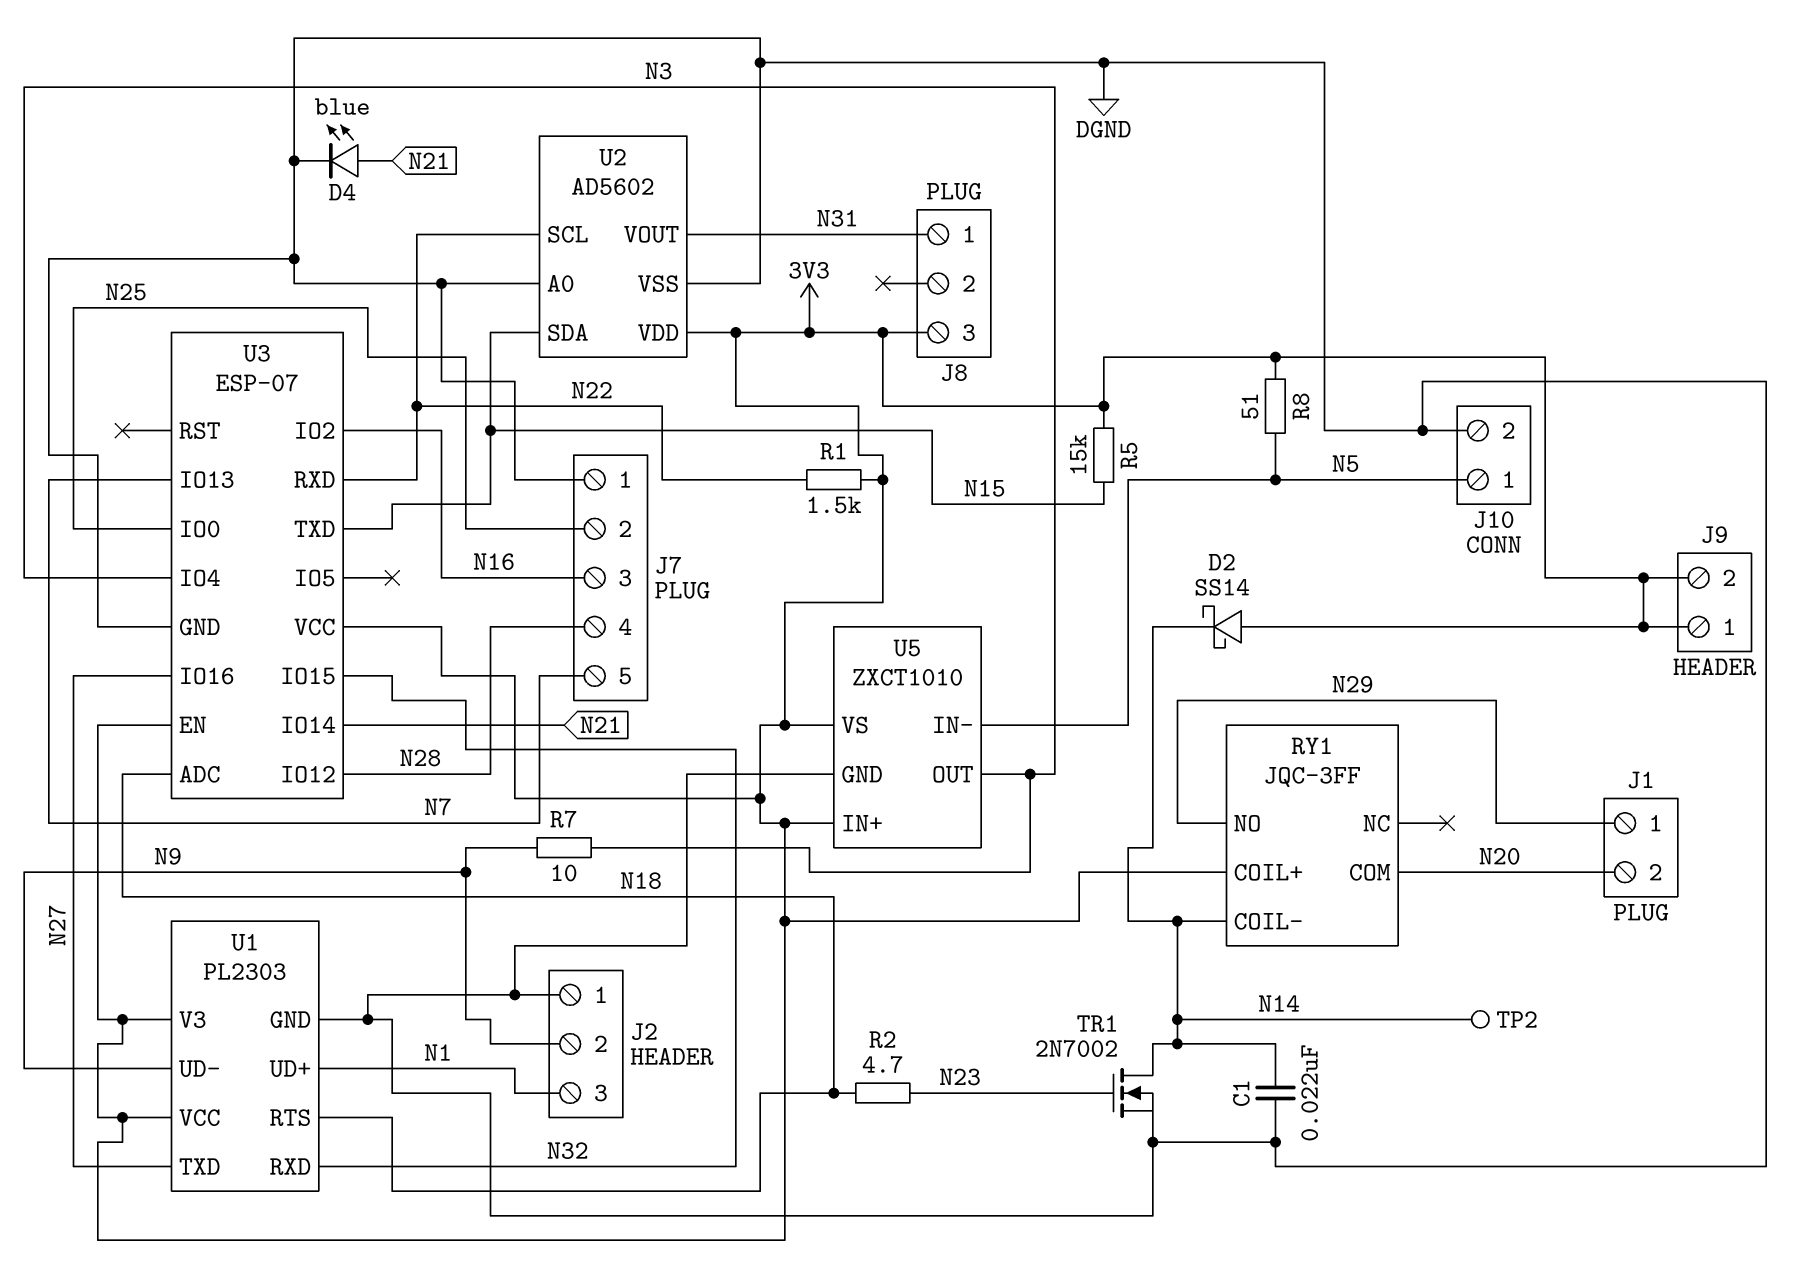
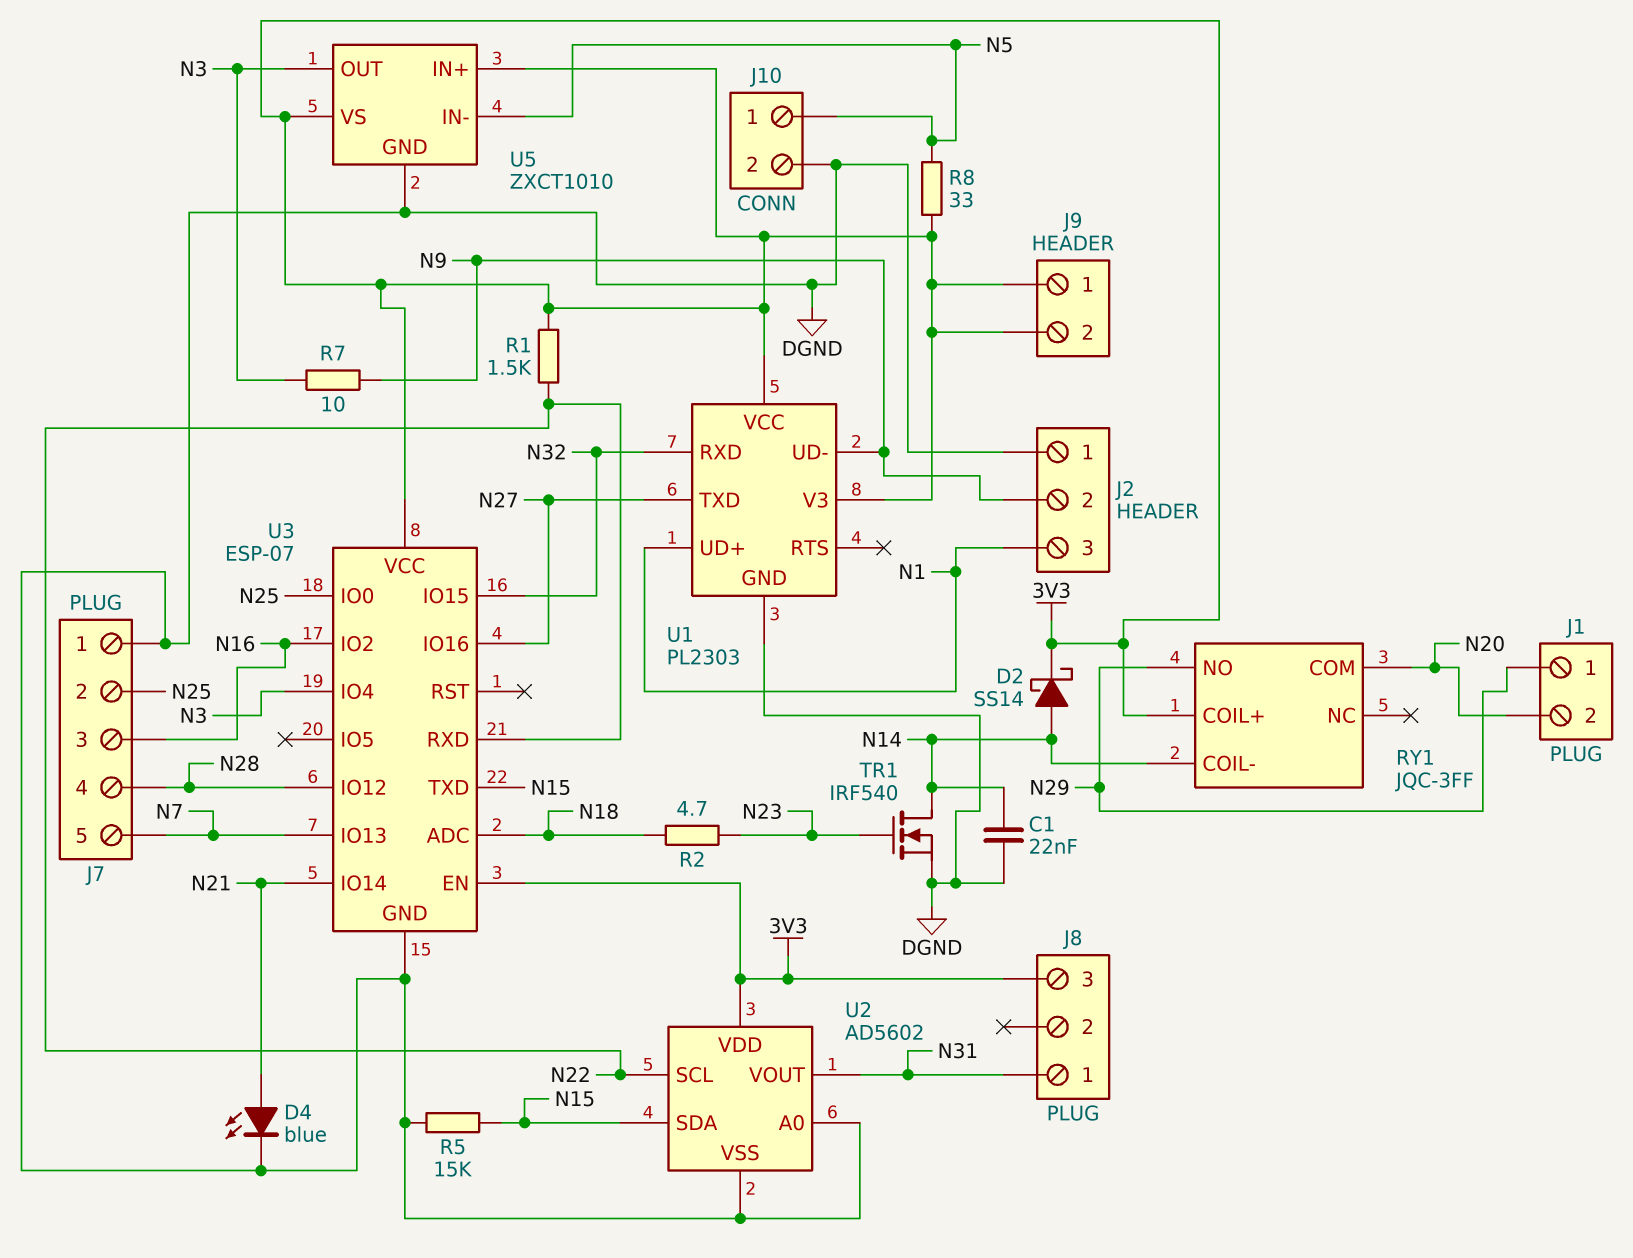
D2: schottky SS14 (A 3V3, K N14) -> schottky SS14 (A N14, K 3V3)
R5: 15k (3V3, N15) -> 15k (DGND, N15)
R8: 51 (3V3, N5) -> 33 (3V3, N5)
TP2: test point (N14) -> none
TR1: NMOS 2N7002 (G N23, D N14, S DGND) -> NMOS IRF540 (G N23, D N14, S DGND)
U1 pin RTS: N18 -> none

